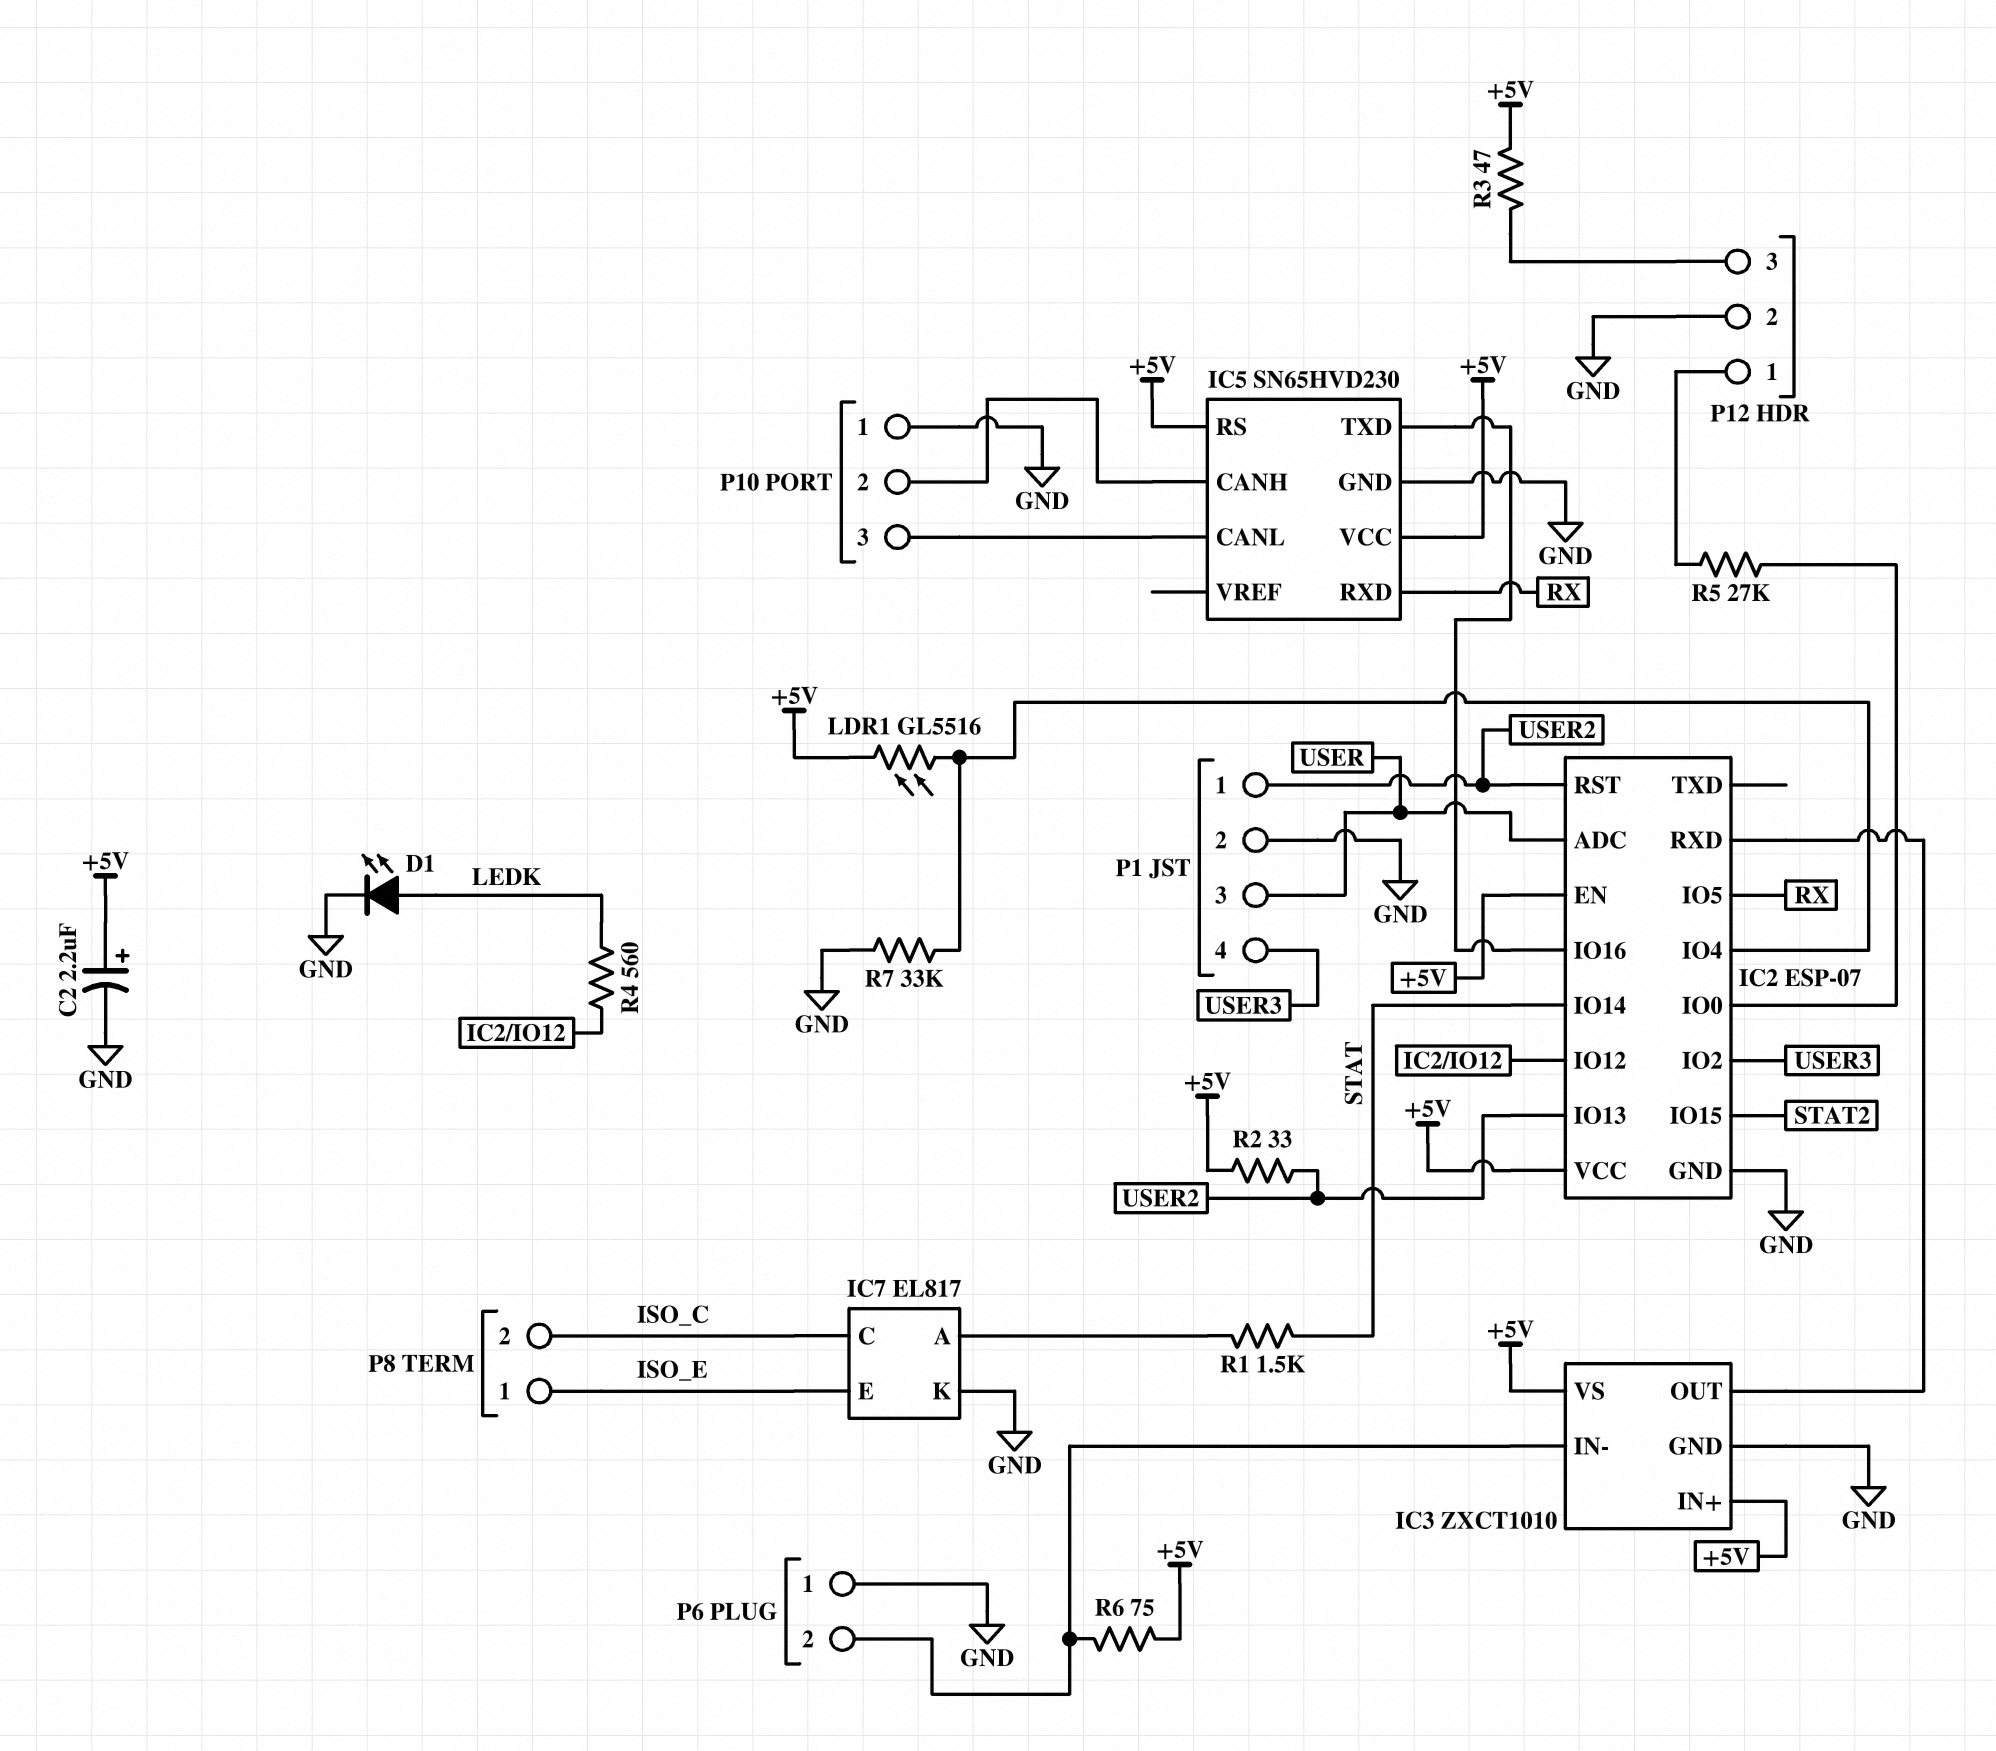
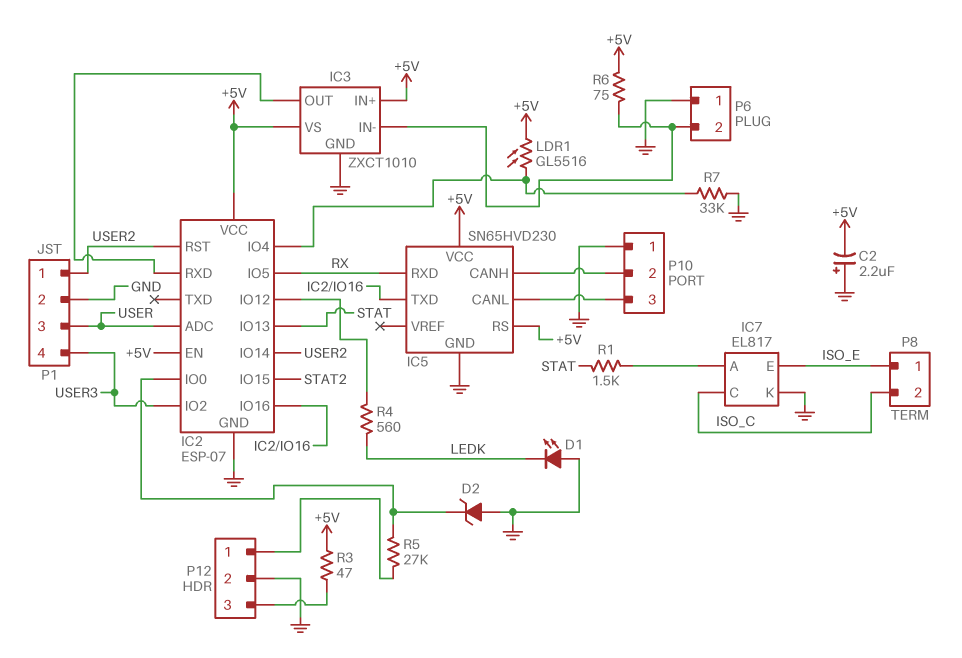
C2: 2.2uF (plus +5V, minus GND) -> 2.2uF (plus GND, minus +5V)
D1: LED (A LEDK, K GND) -> LED (A GND, K LEDK)
D2: none -> zener (A GND, K IC2/IO0)
IC2 pin IO13: USER2 -> STAT
IC2 pin IO14: STAT -> USER2
R2: 33 (+5V, USER2) -> none

